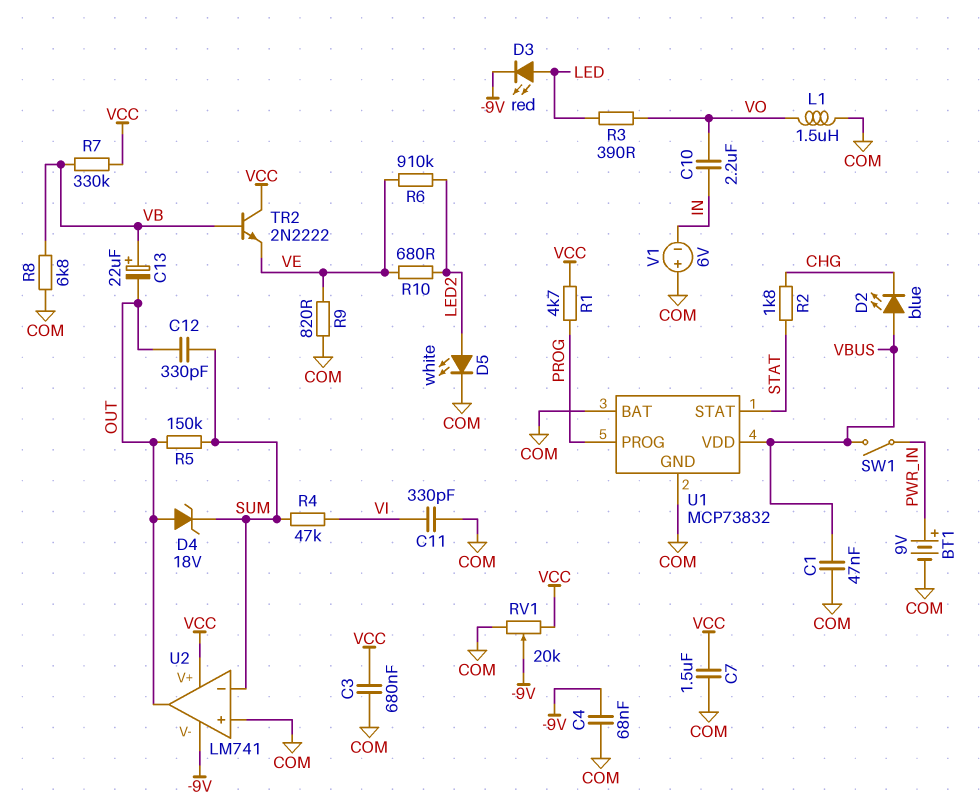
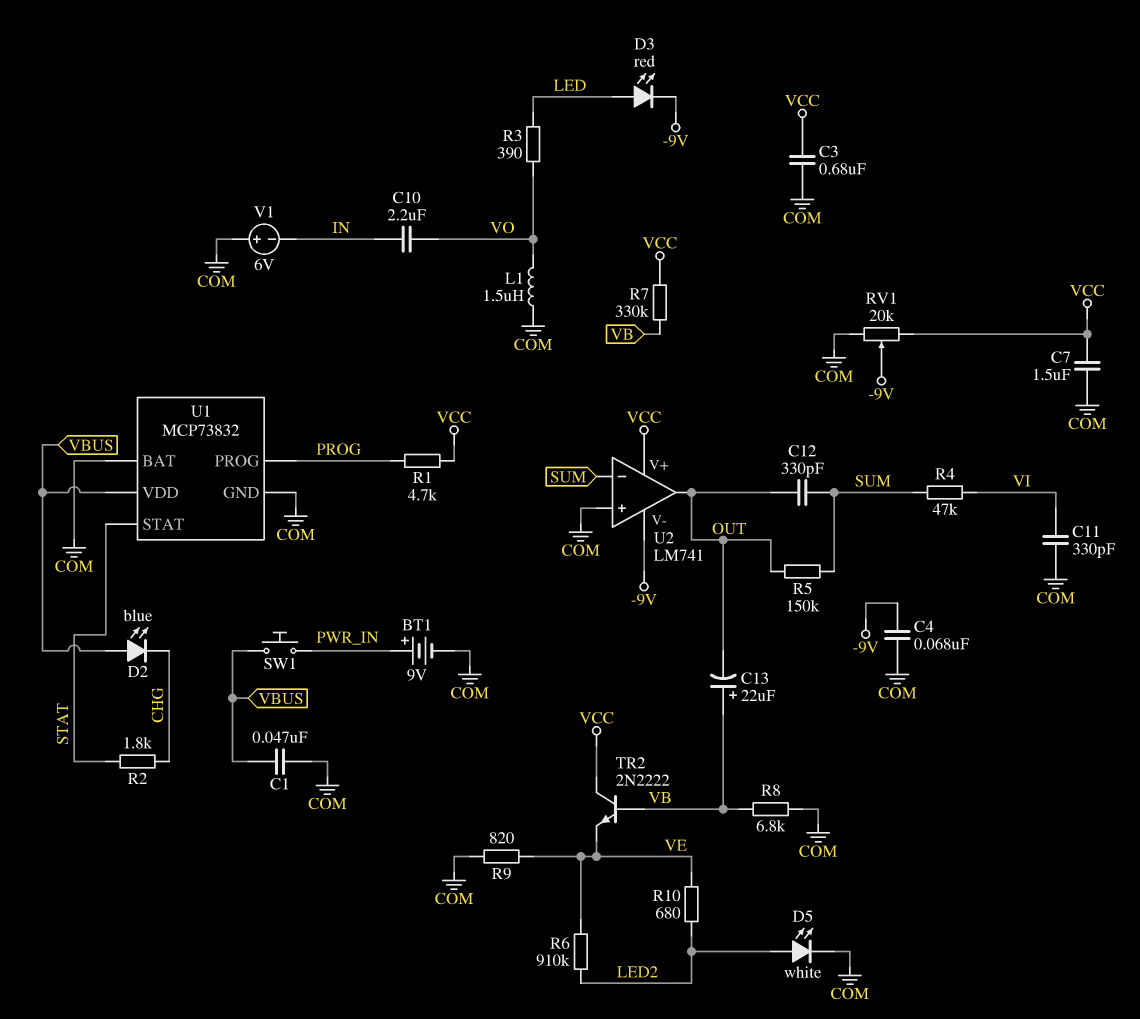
D4: zener 18V (A OUT, K SUM) -> none
SW1: switch (PWR_IN, VBUS) -> button (PWR_IN, VBUS)

